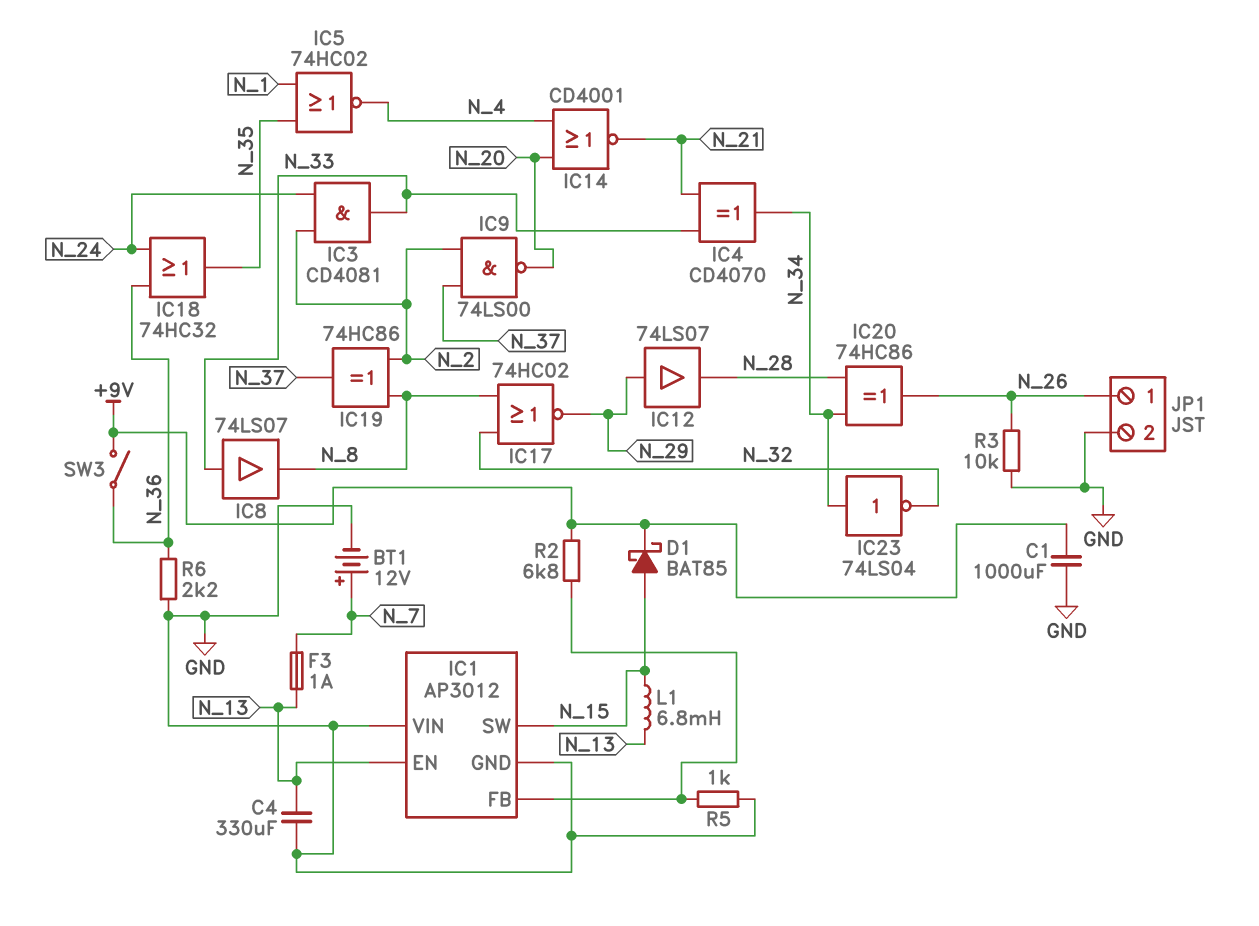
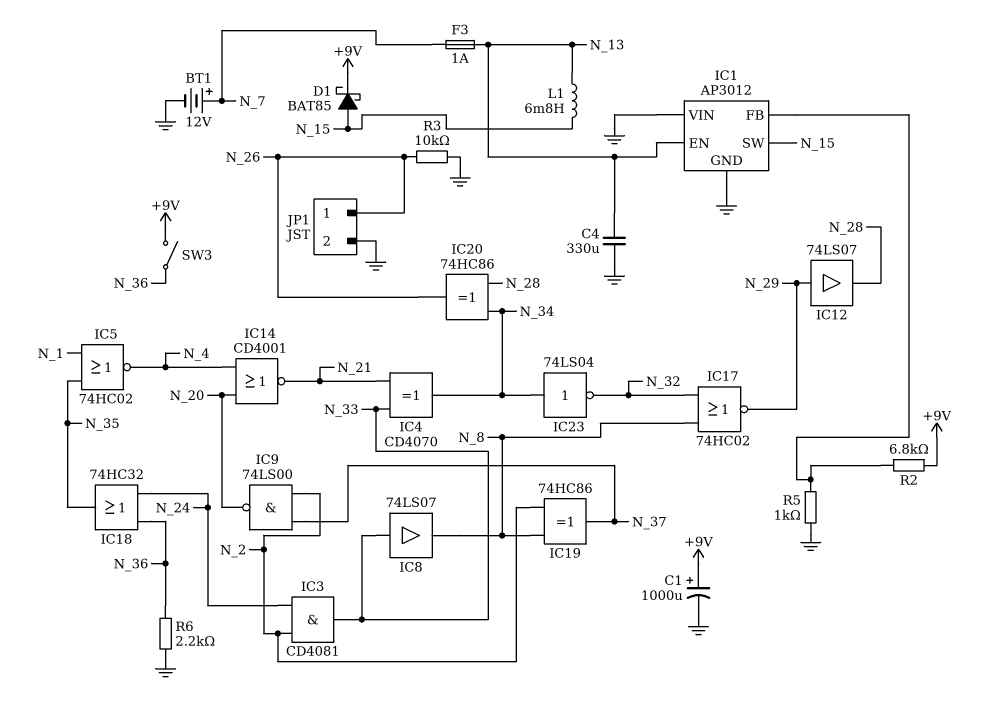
C1: 1000uF (+9V, GND) -> 1000uF (plus +9V, minus GND)

